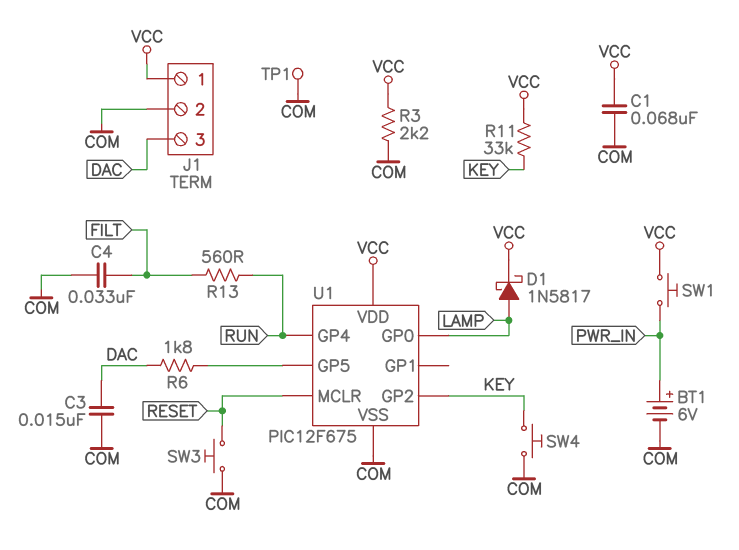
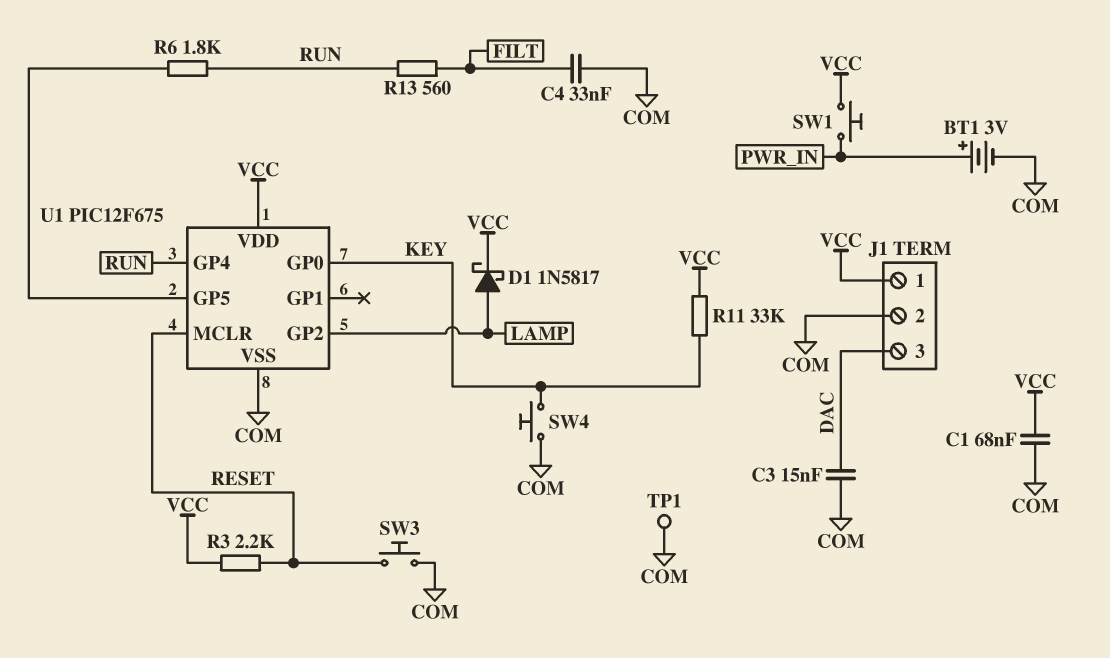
BT1: 6V (plus PWR_IN, minus COM) -> 3V (plus PWR_IN, minus COM)
R3: 2.2k (COM, VCC) -> 2.2k (RESET, VCC)
R6: 1.8k (DAC, U1/GP5) -> 1.8k (RUN, U1/GP5)
U1 pin GP0: LAMP -> KEY
U1 pin GP2: KEY -> LAMP

